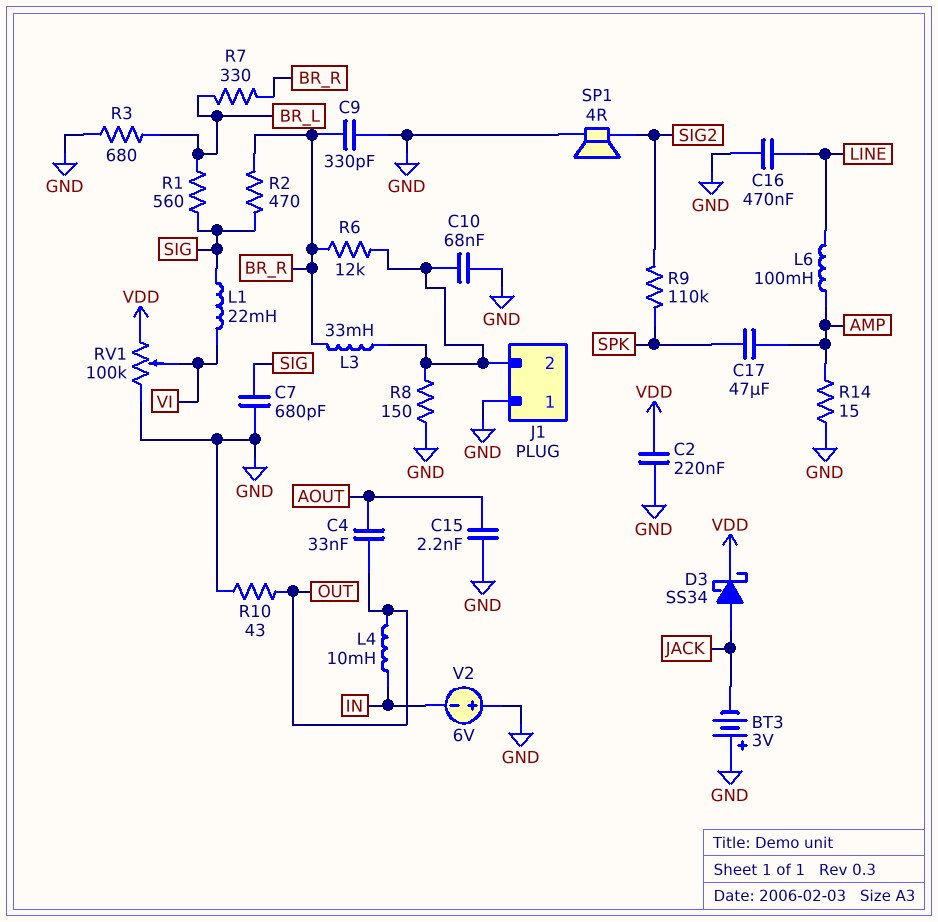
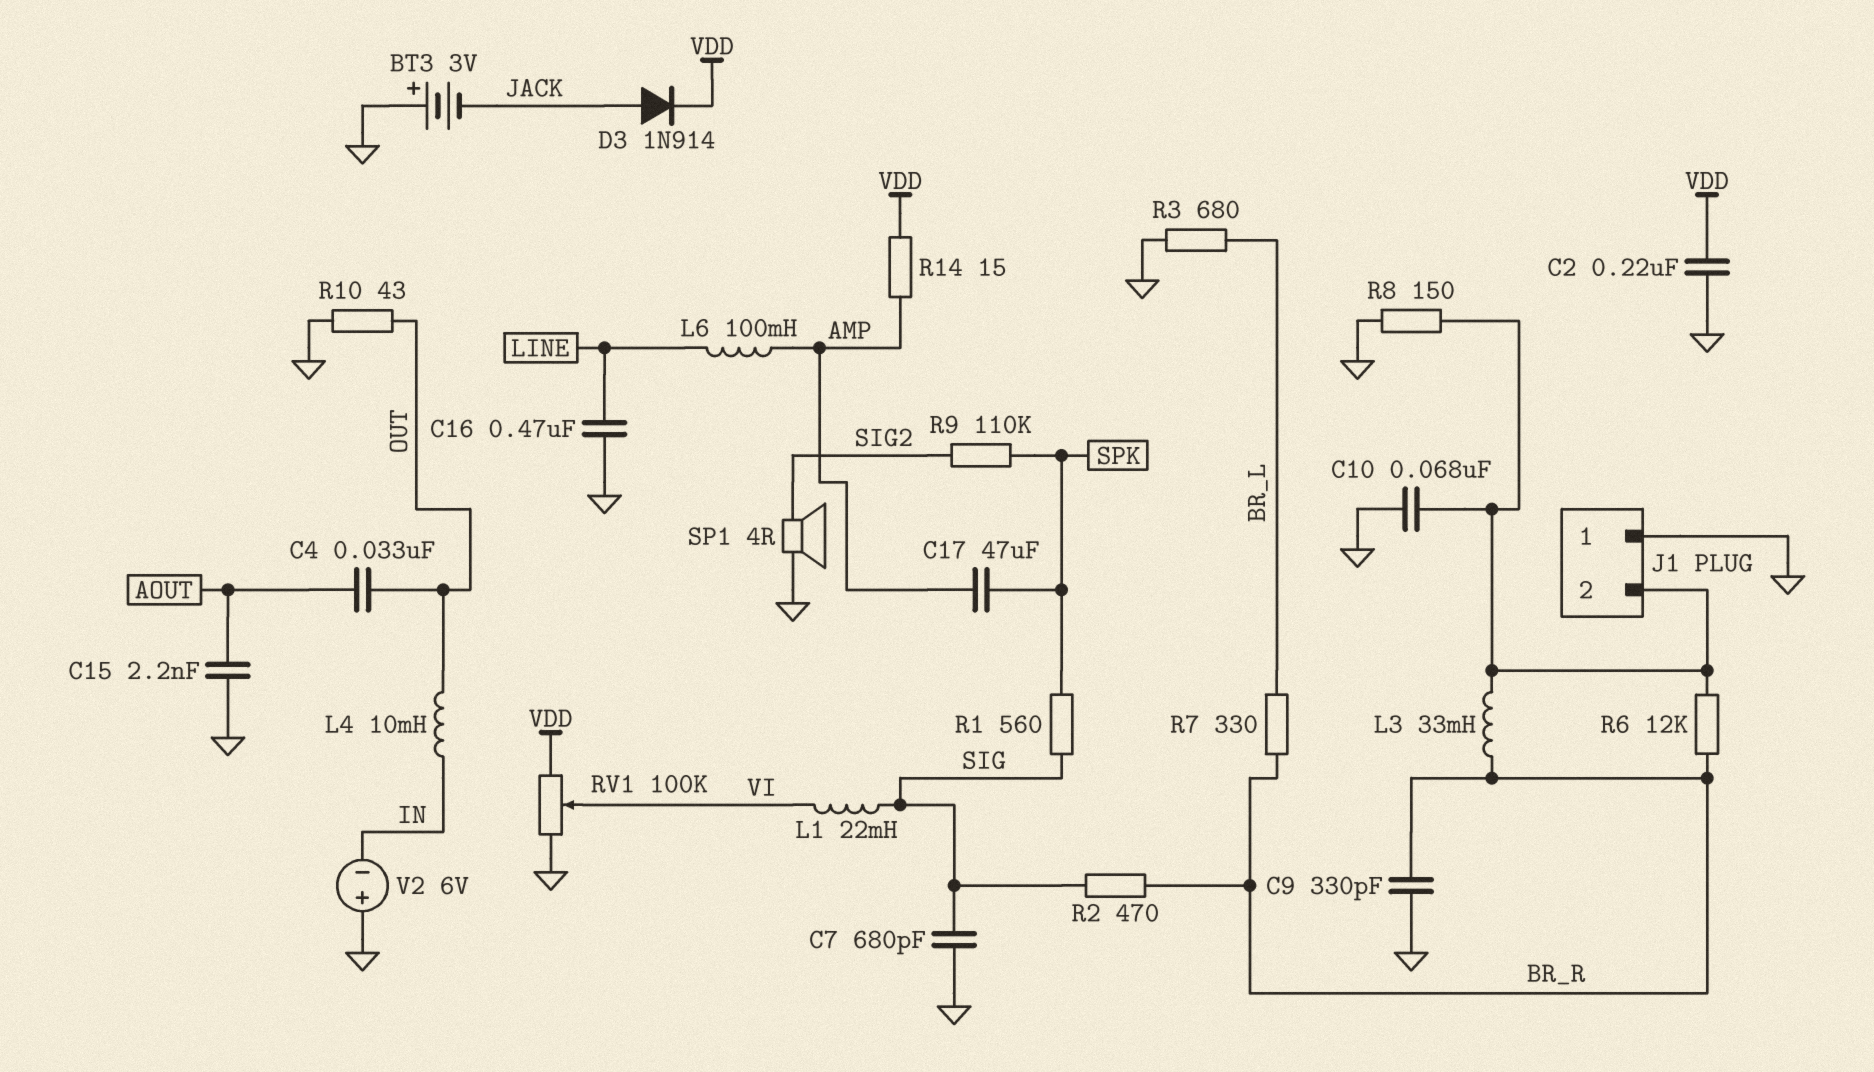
D3: schottky SS34 (A JACK, K VDD) -> diode 1N914 (A JACK, K VDD)
R1: 560 (BR_L, SIG) -> 560 (SIG, SPK)
R14: 15 (AMP, GND) -> 15 (AMP, VDD)

